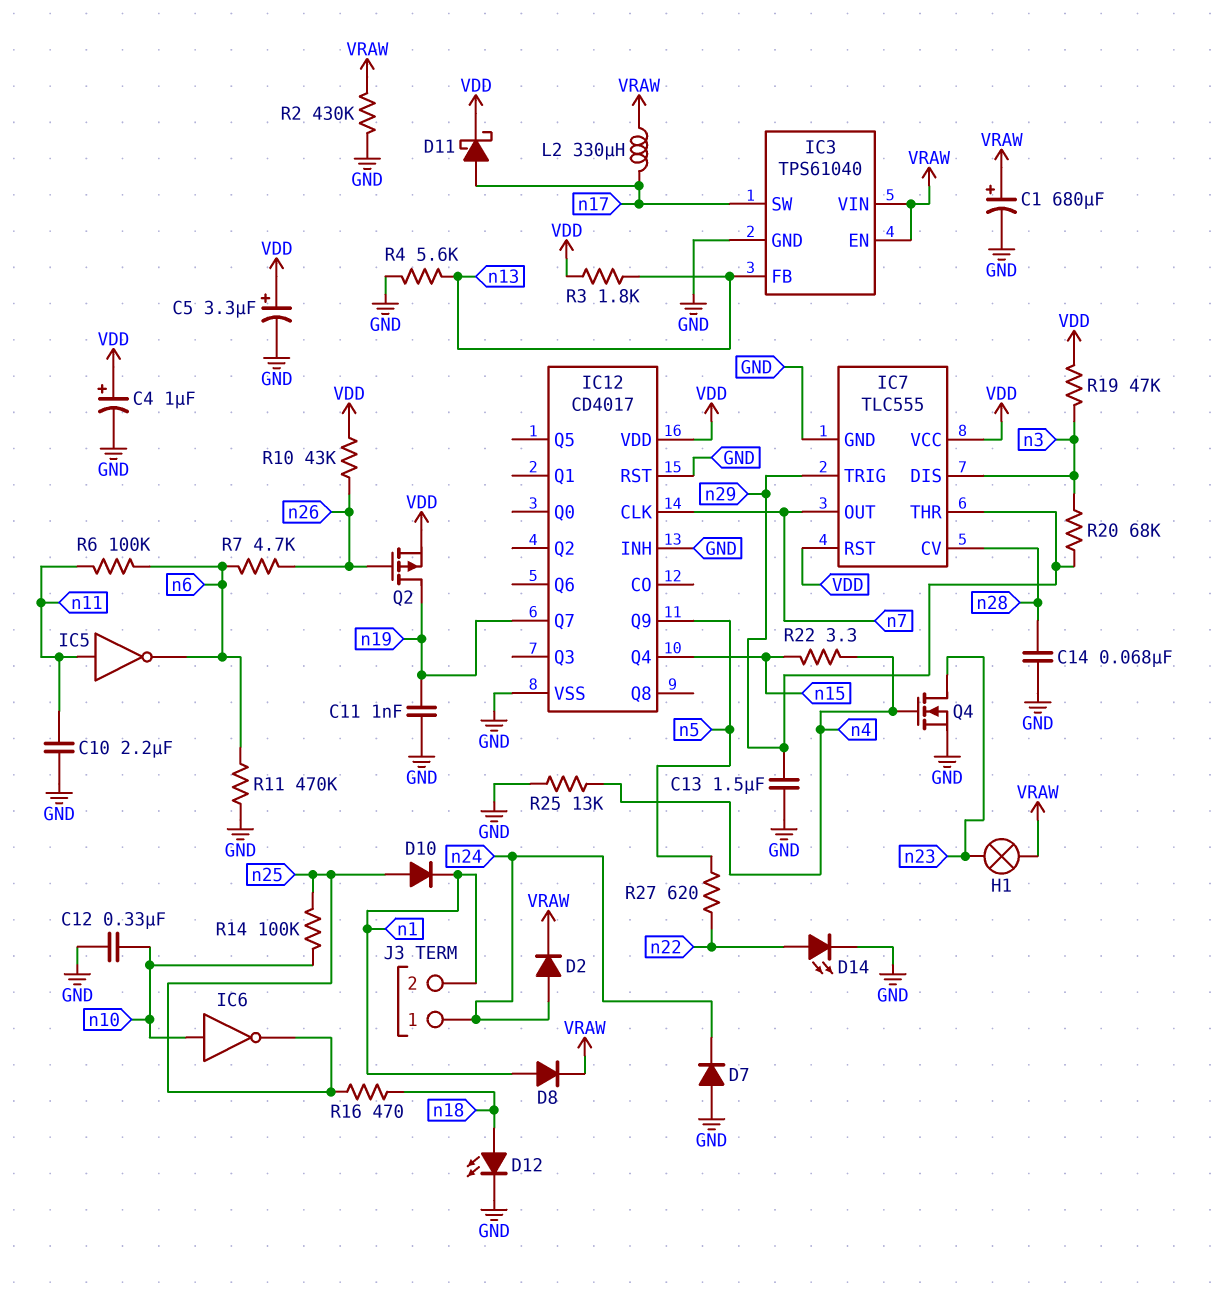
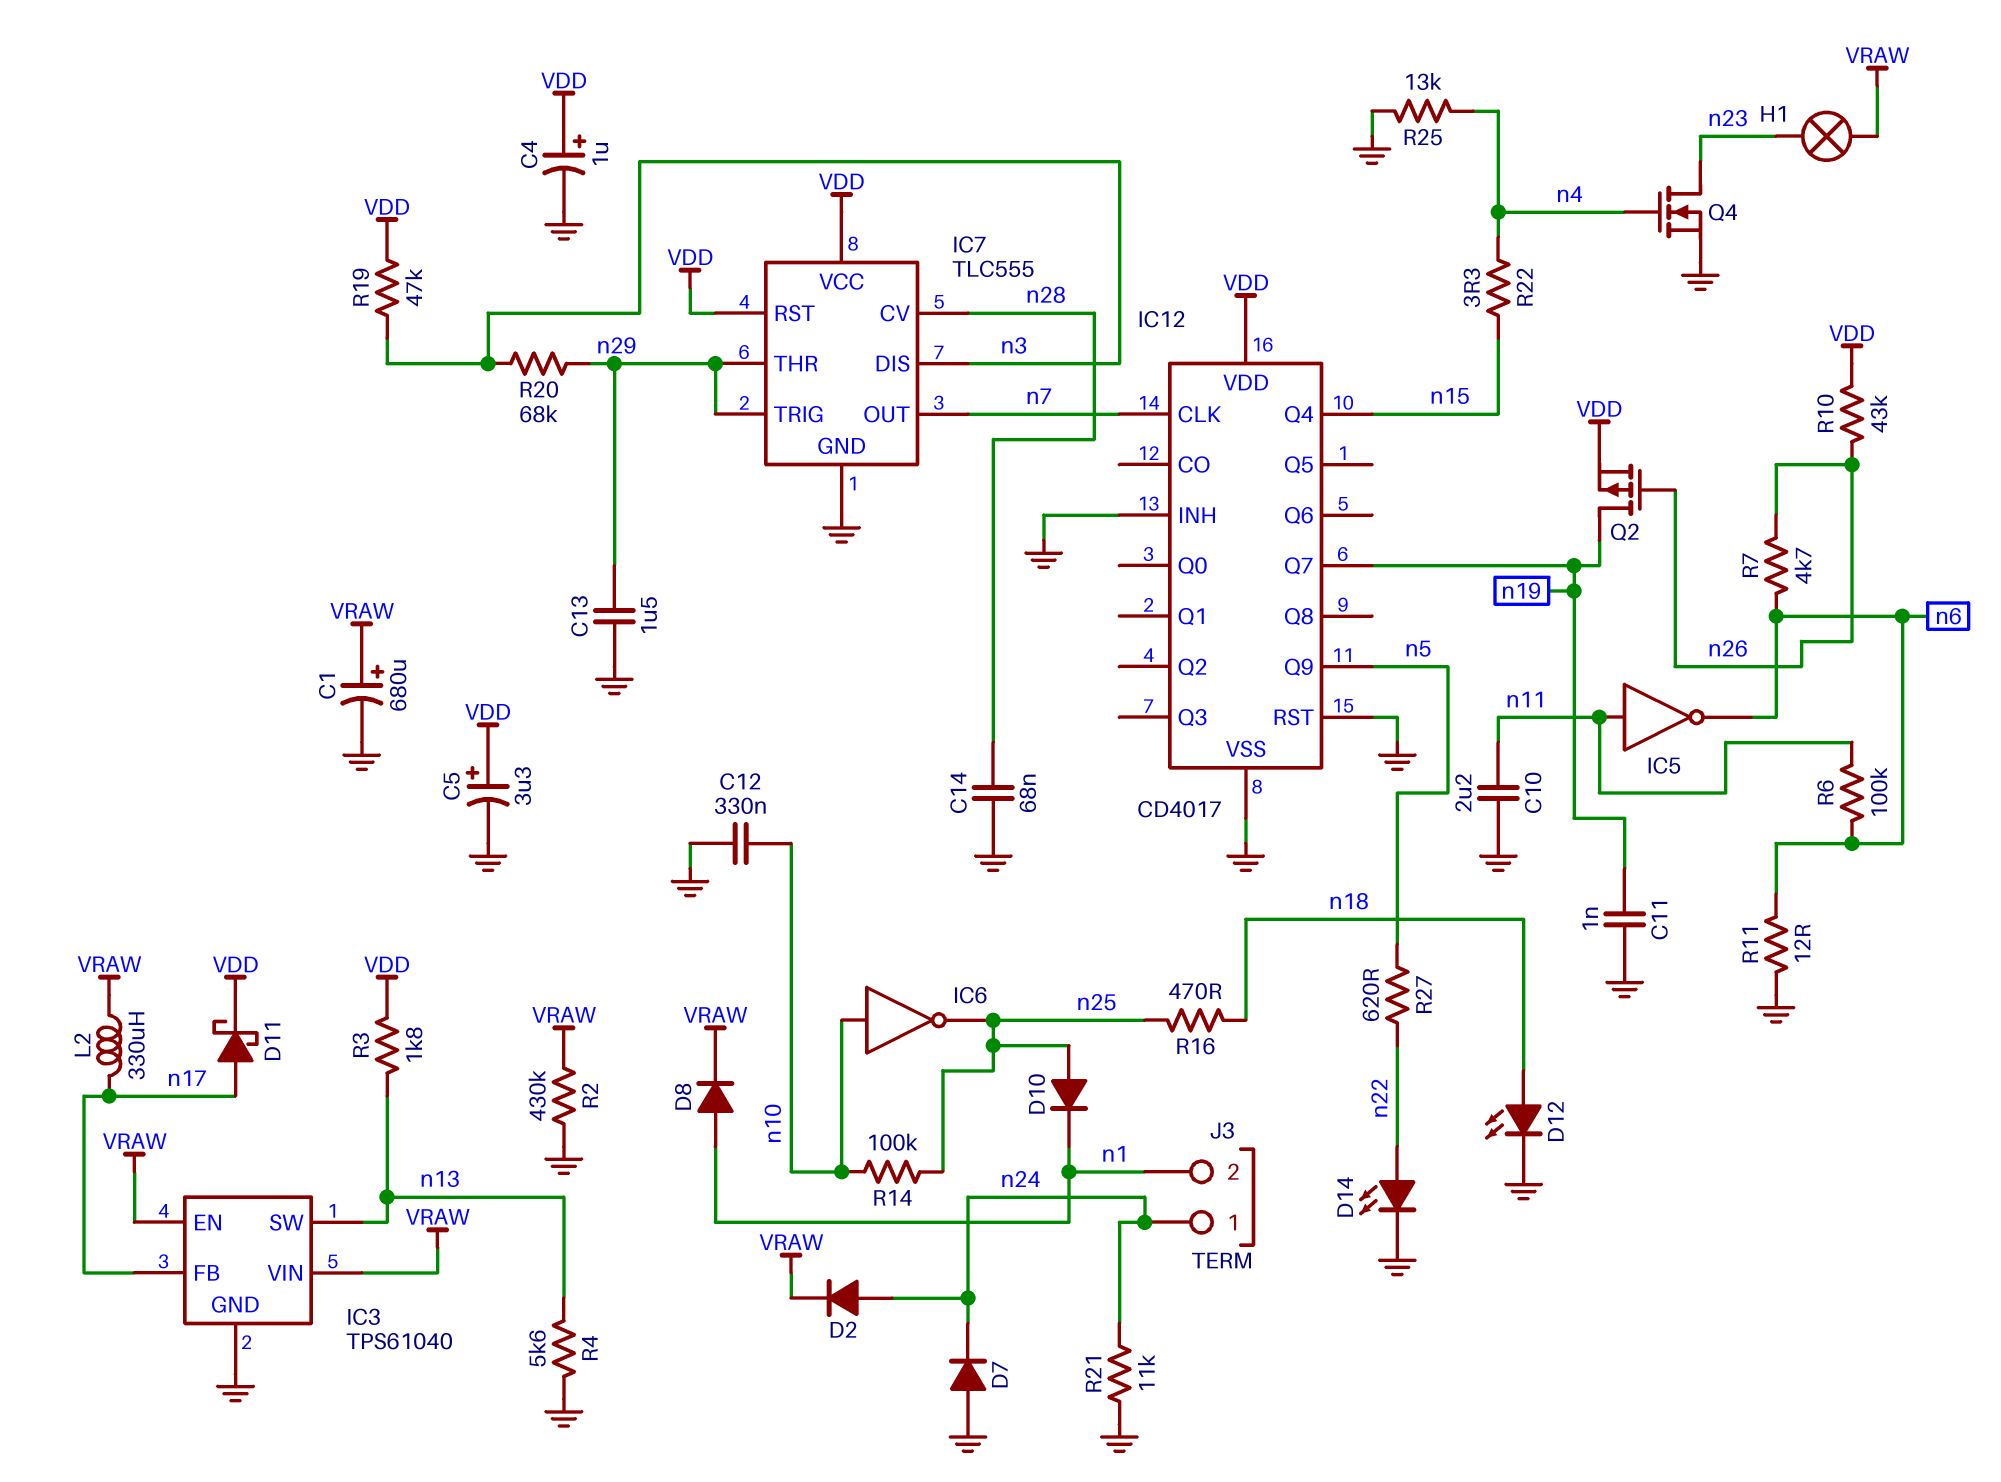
IC3 pin FB: n13 -> n17
IC3 pin SW: n17 -> n13
R11: 470k (GND, n6) -> 12 (GND, n6)
R21: none -> 11k (GND, n24)

